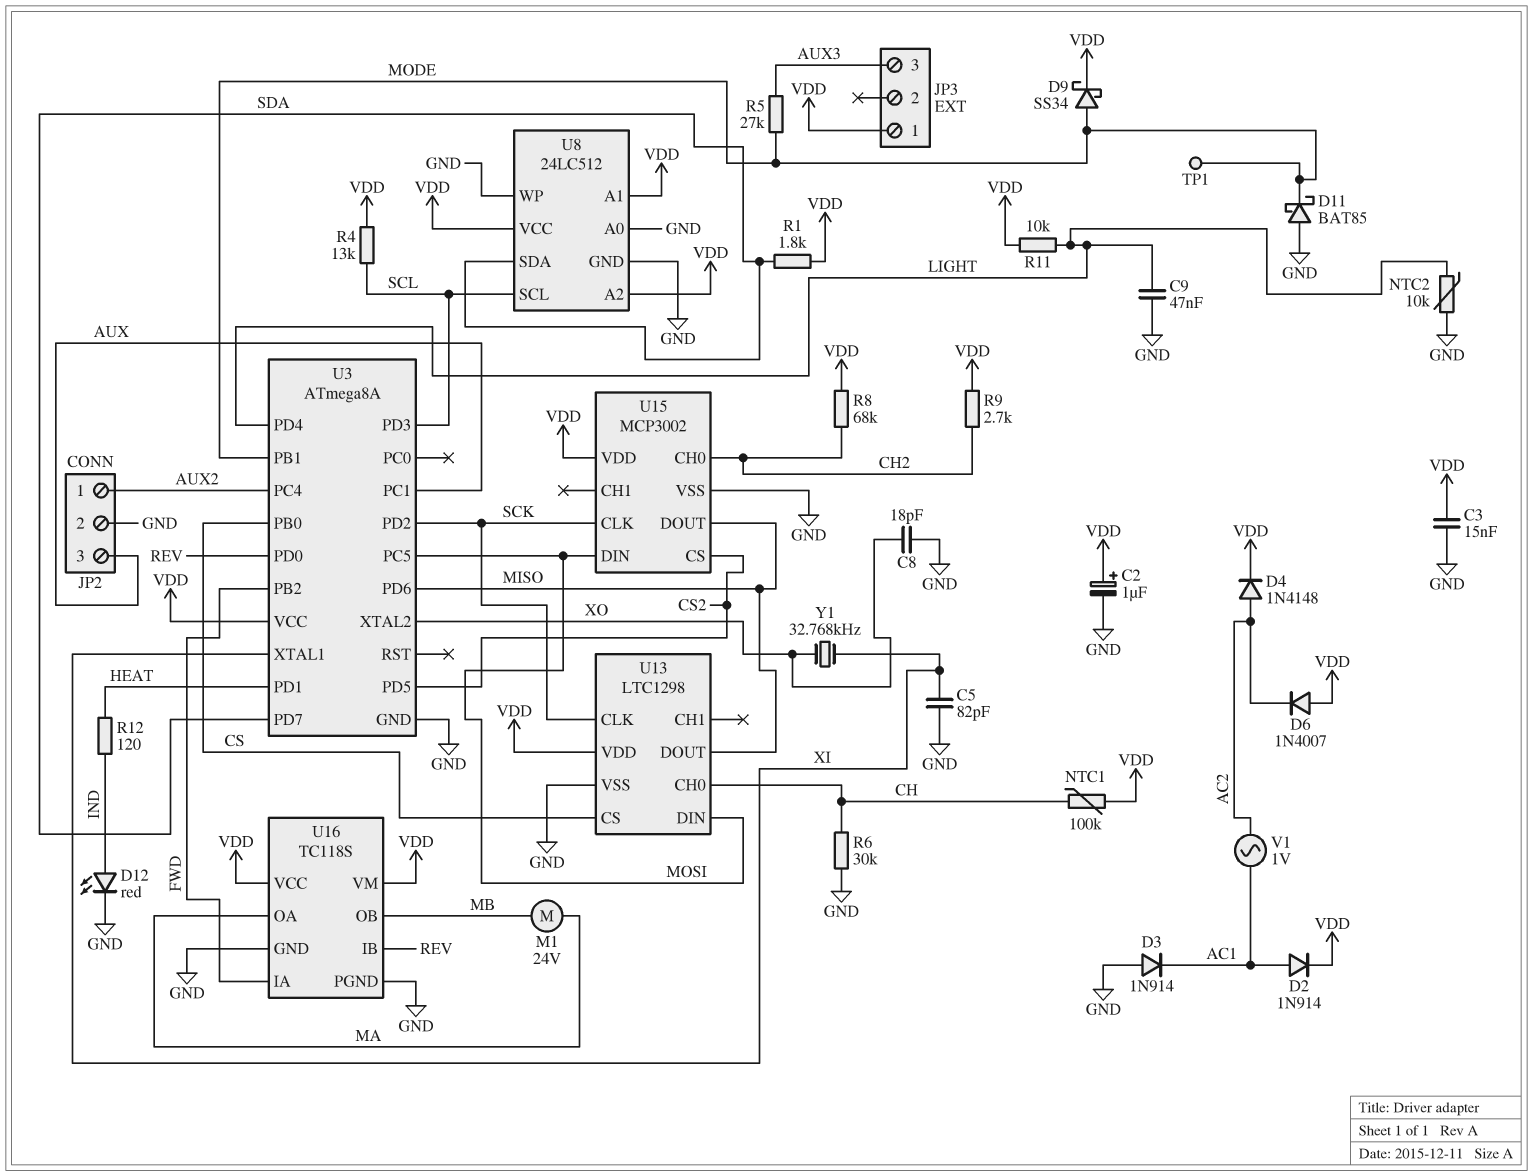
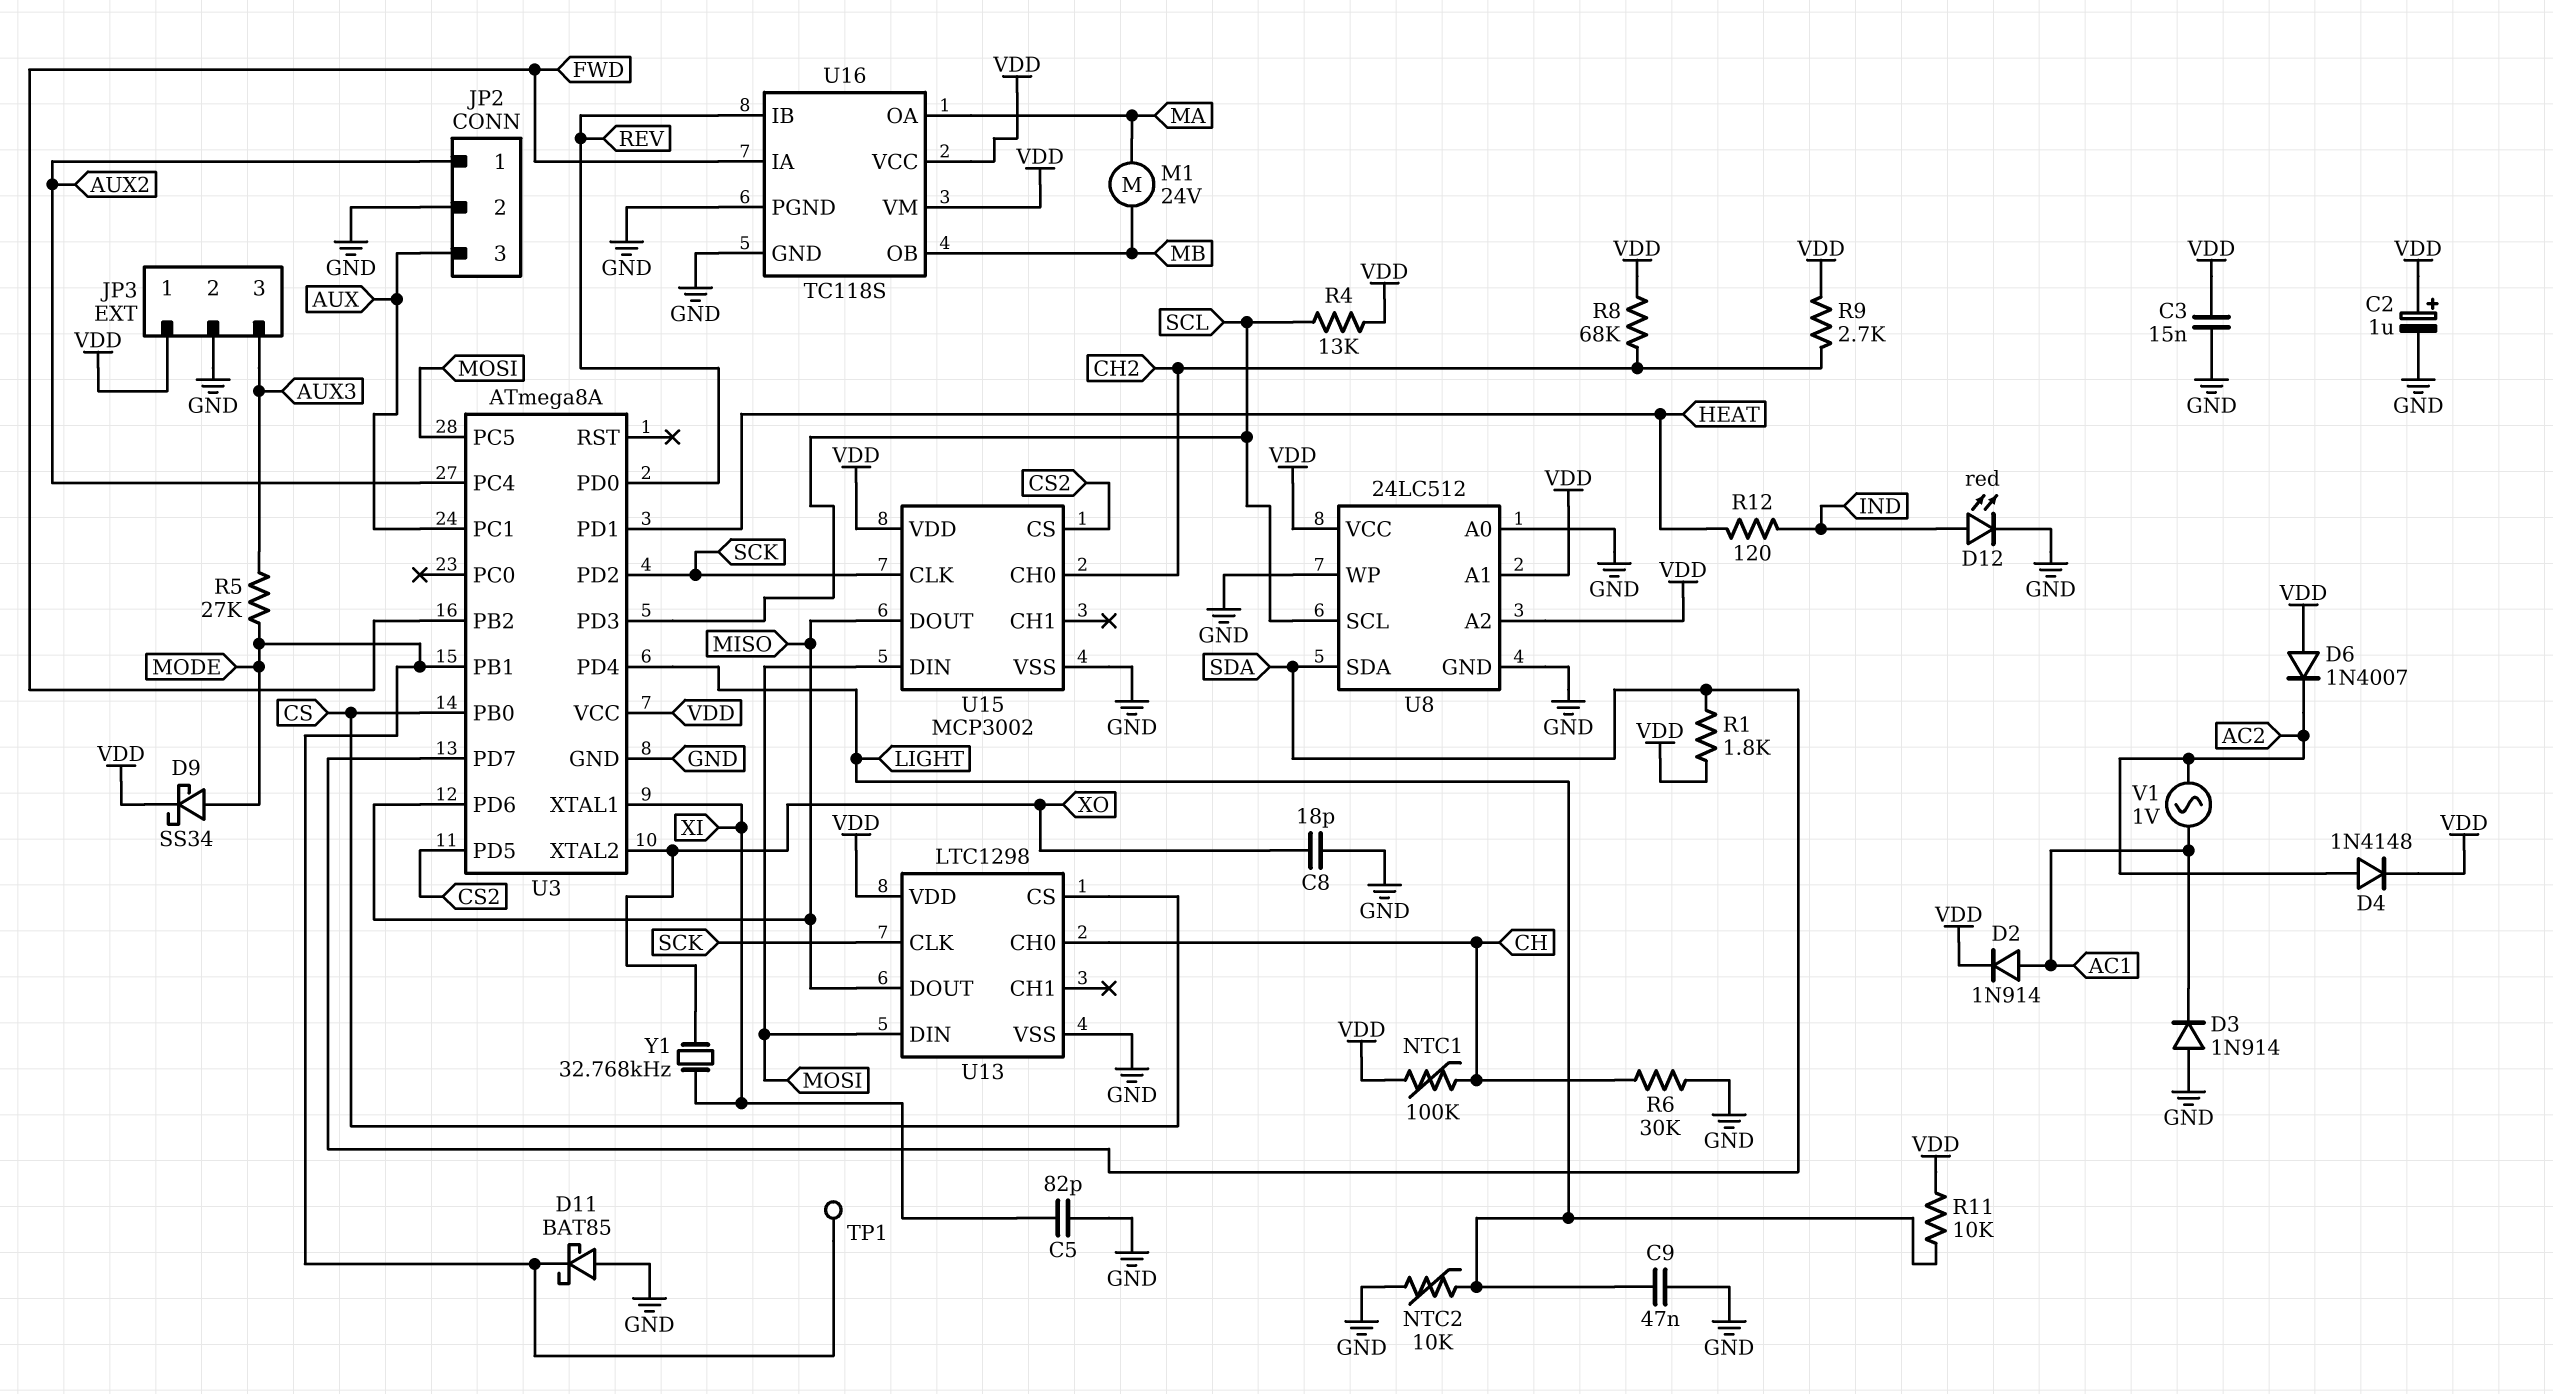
JP3 pin 2: none -> GND

